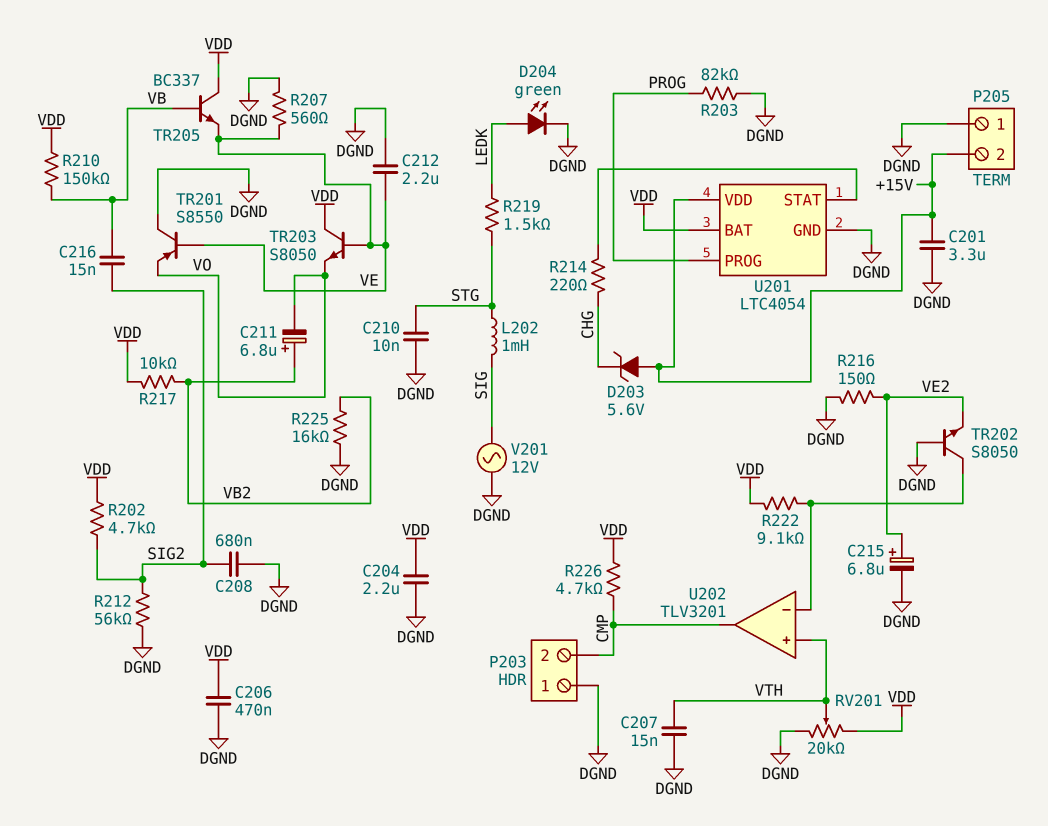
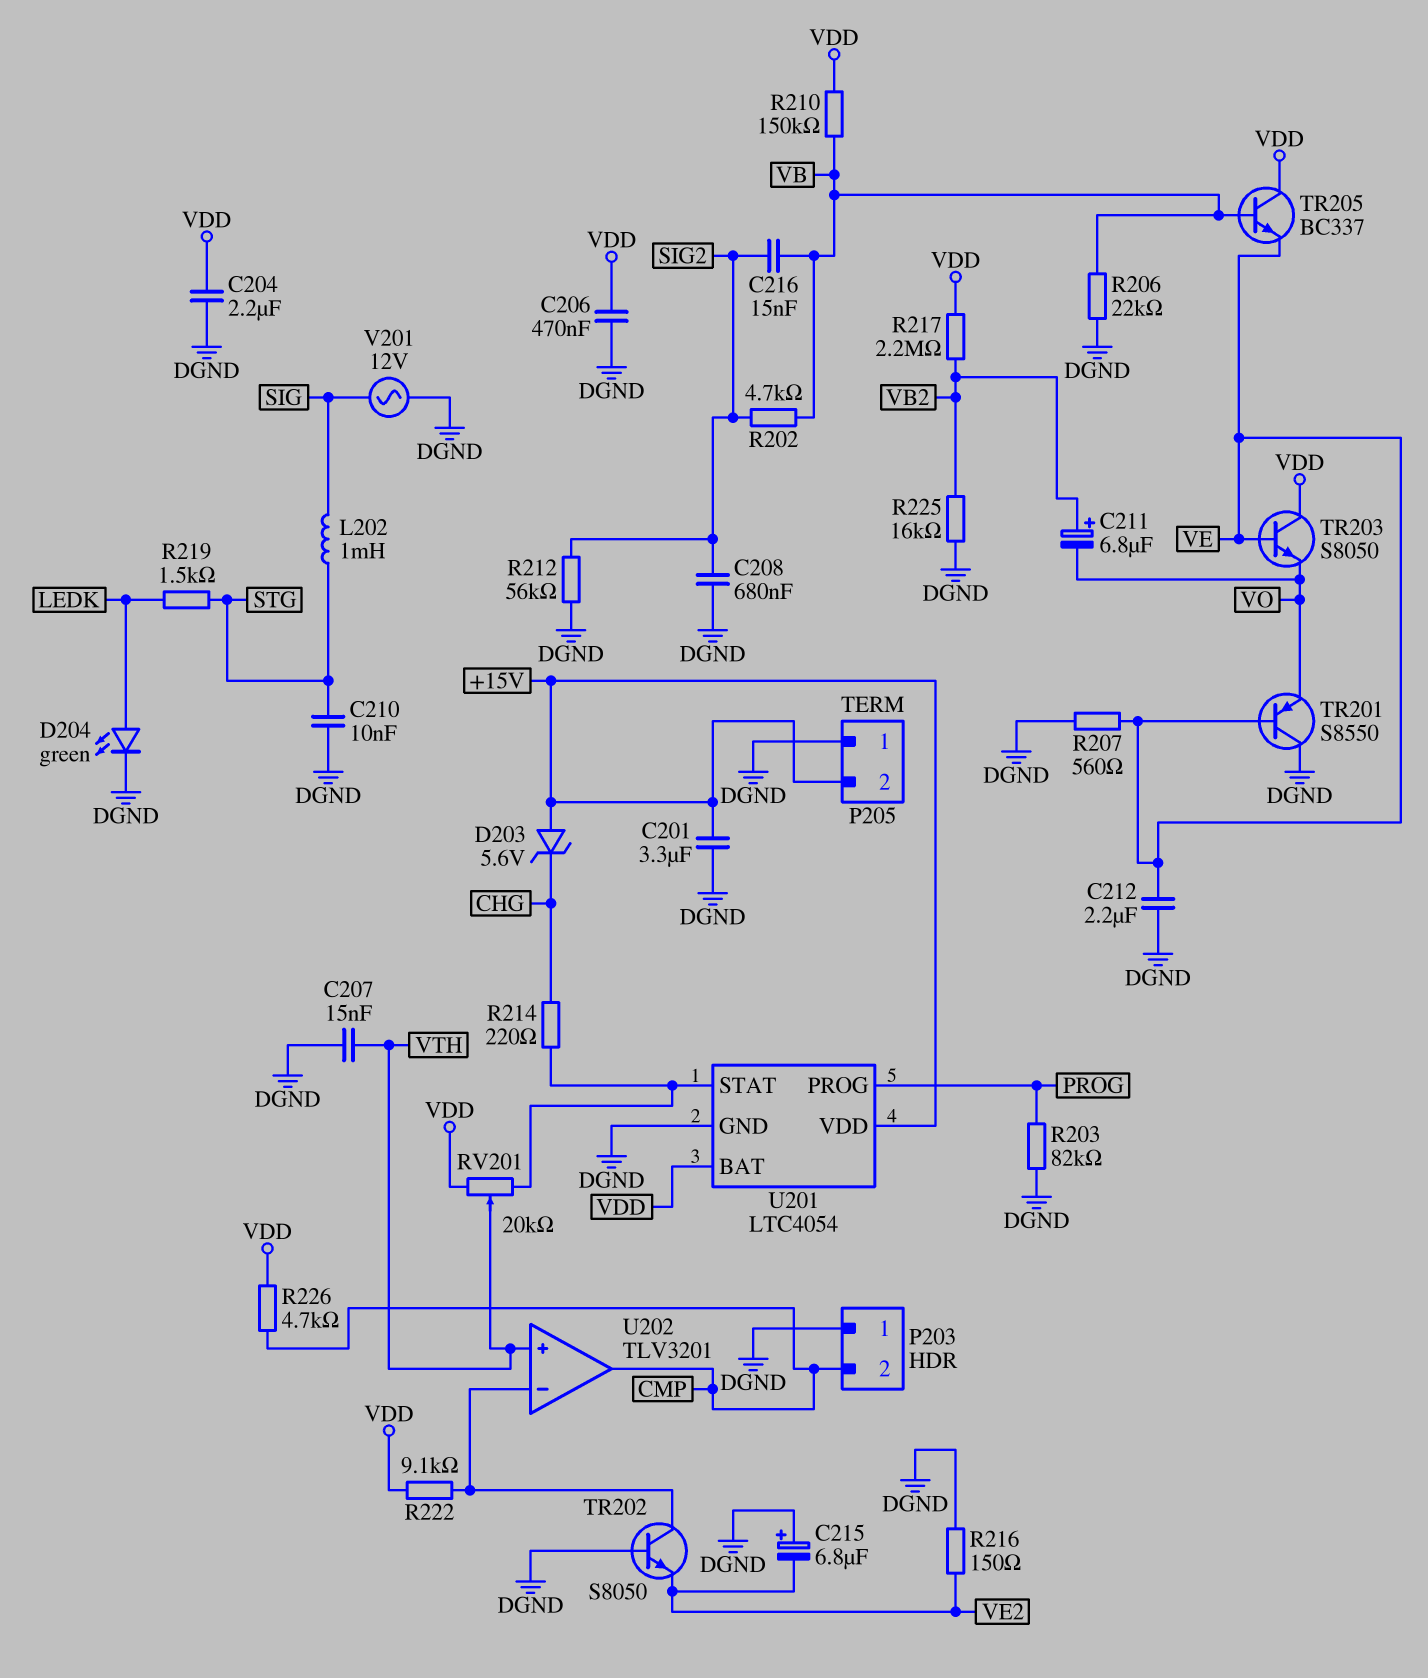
C215: 6.8uF (plus VE2, minus DGND) -> 6.8uF (plus DGND, minus VE2)
R202: 4.7k (SIG2, VDD) -> 4.7k (SIG2, VB)
R206: none -> 22k (DGND, VB)
R217: 10k (VB2, VDD) -> 2.2M (VB2, VDD)
RV201: 20k (DGND, VDD, wiper VTH) -> 20k (U201/STAT, VDD, wiper VTH)

